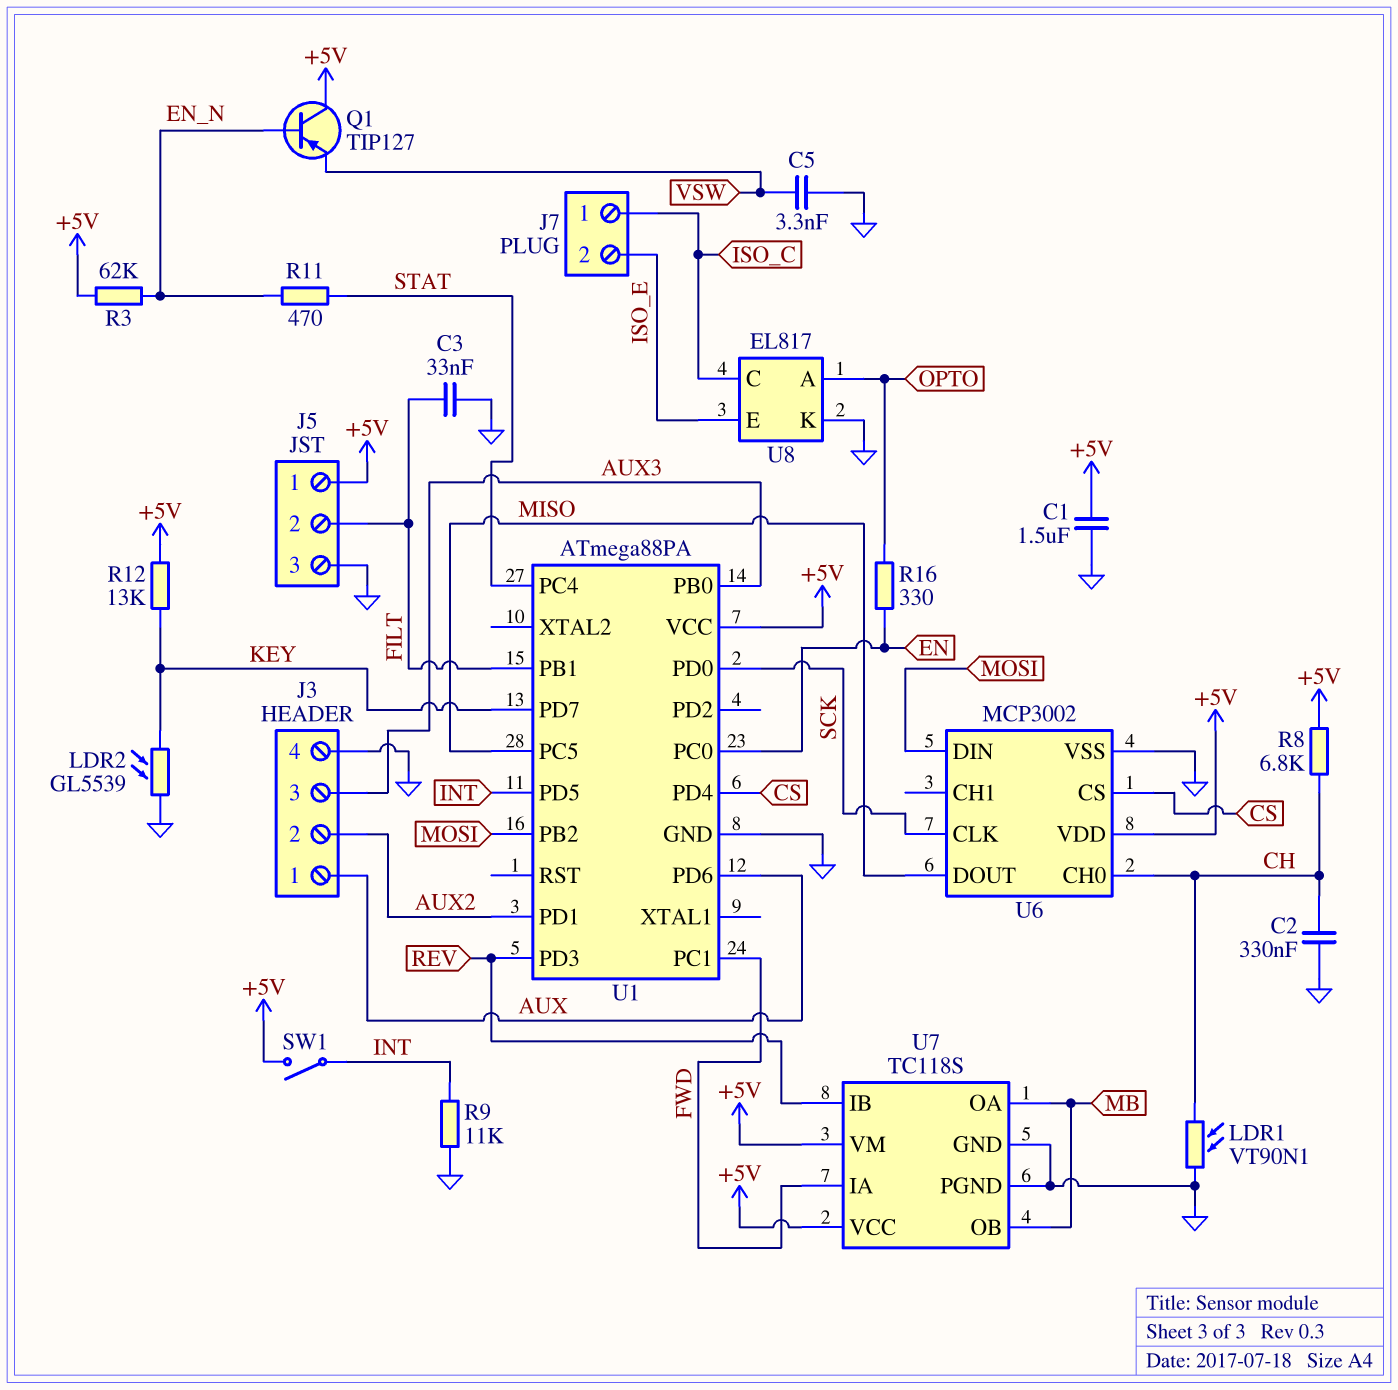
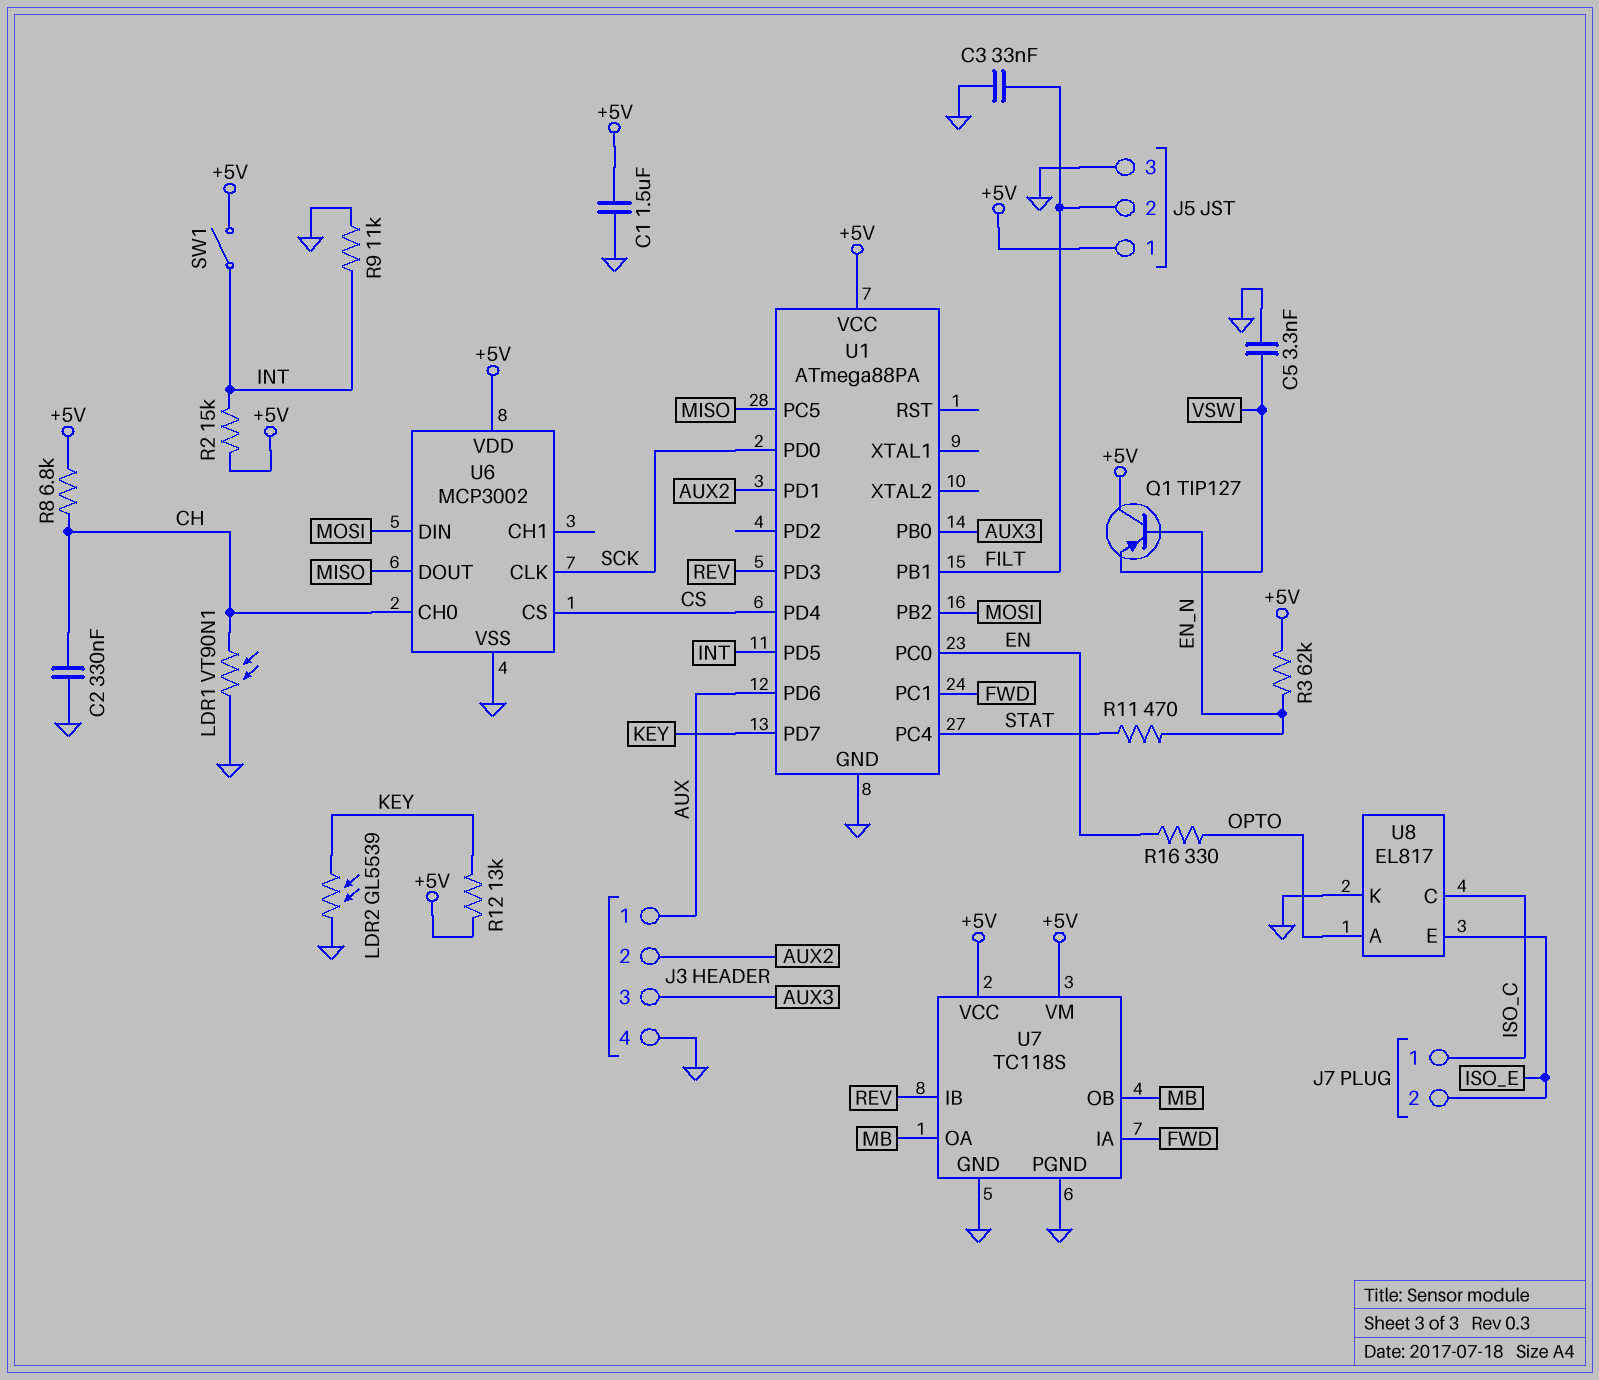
R2: none -> 15k (+5V, INT)

